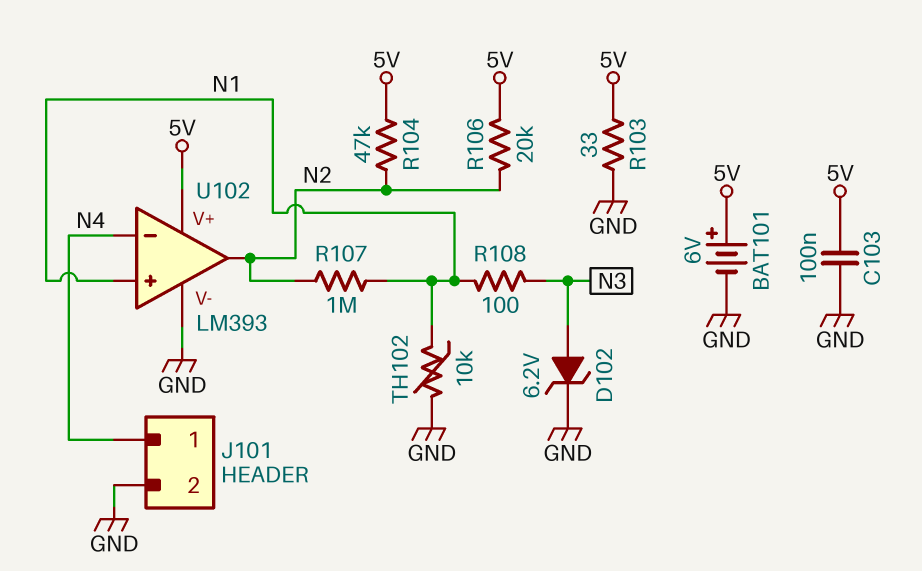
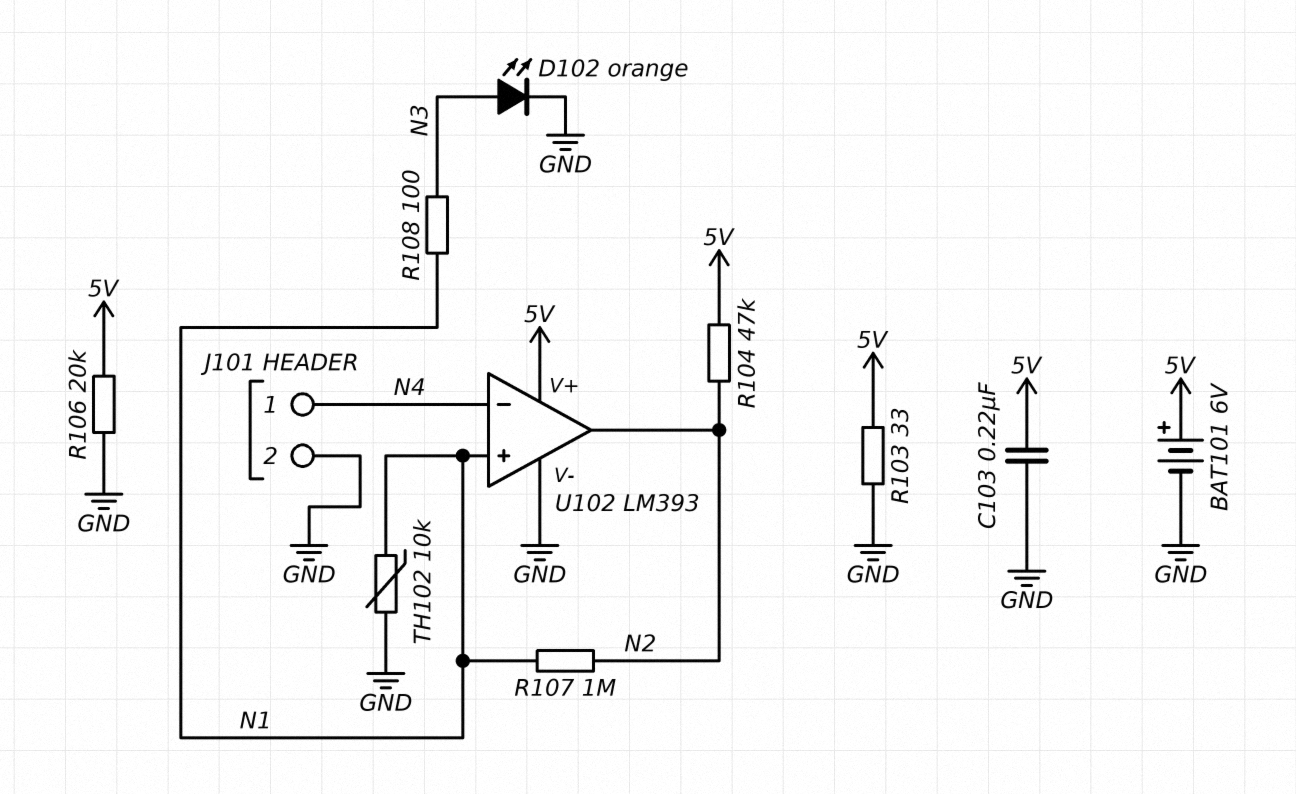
C103: 100nF (5V, GND) -> 220nF (5V, GND)
D102: zener 6.2V (A N3, K GND) -> LED orange (A N3, K GND)
R106: 20k (5V, N2) -> 20k (5V, GND)

